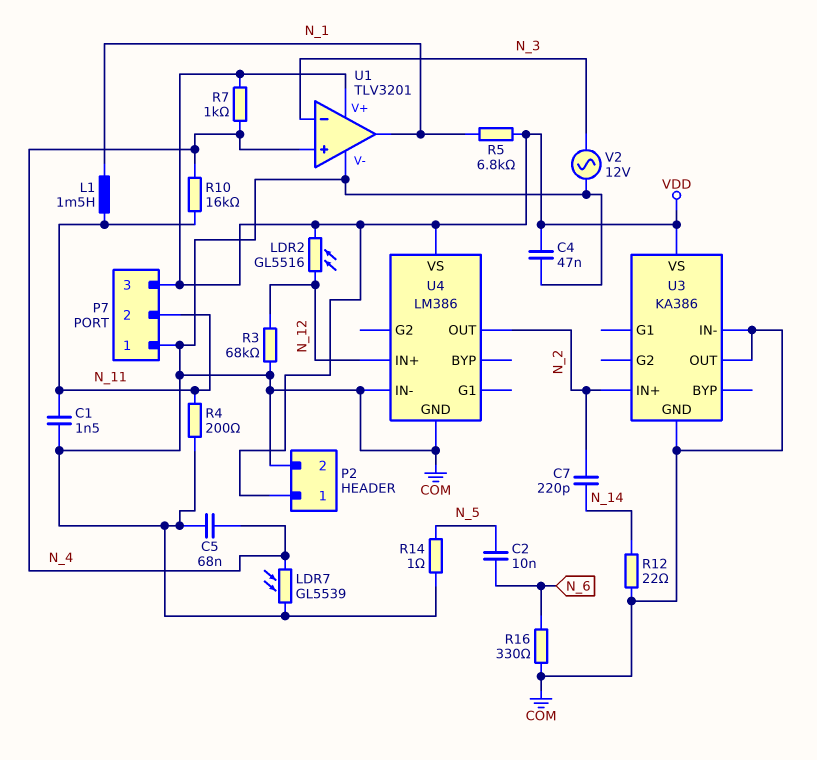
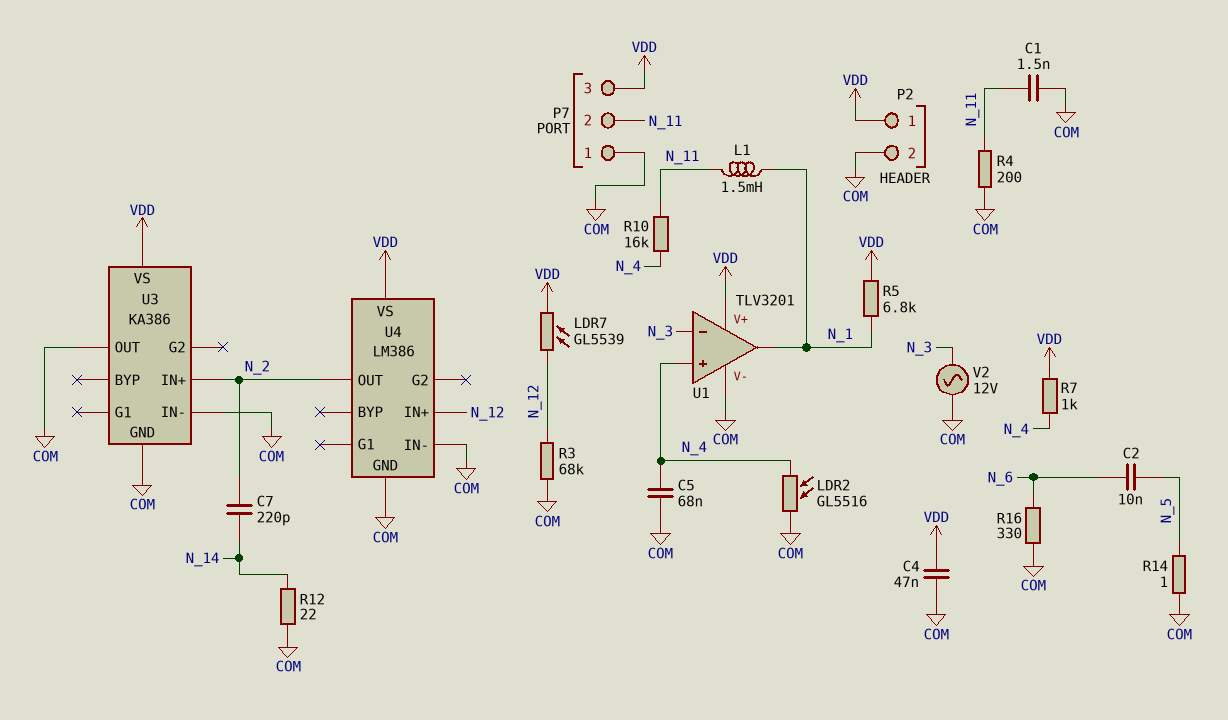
LDR2: GL5516 (N_12, VDD) -> GL5516 (COM, N_4)
LDR7: GL5539 (COM, N_4) -> GL5539 (N_12, VDD)

